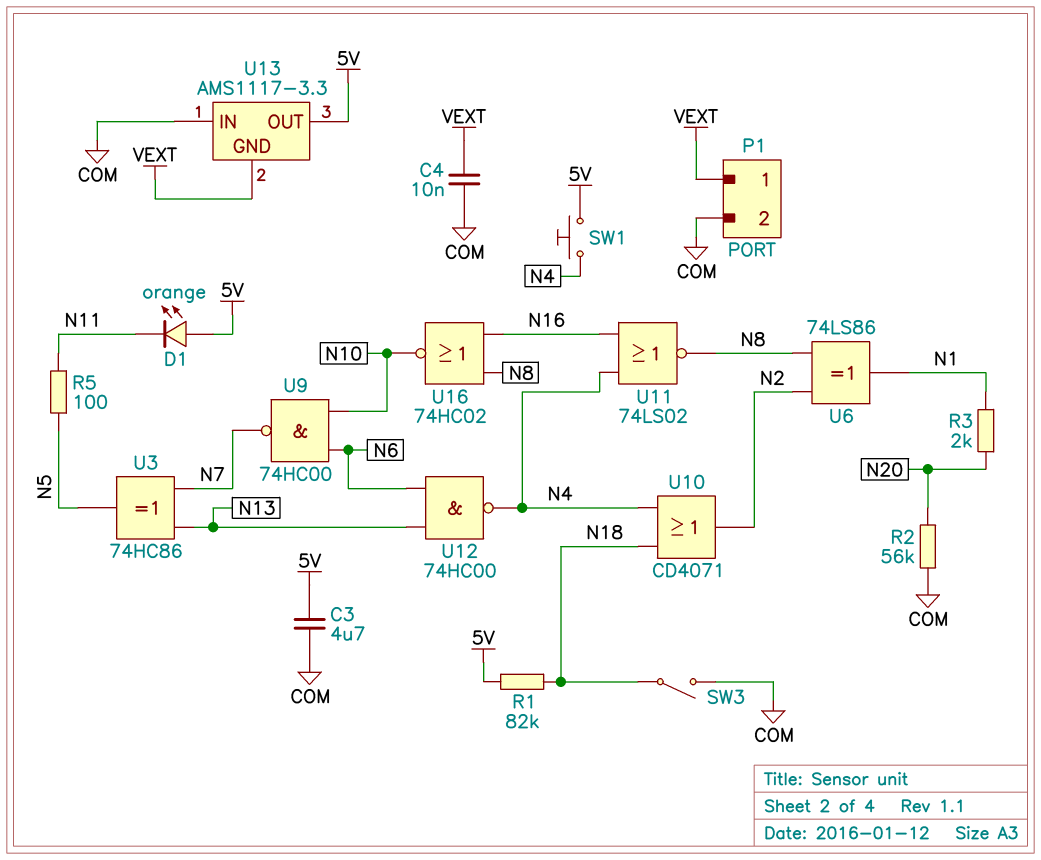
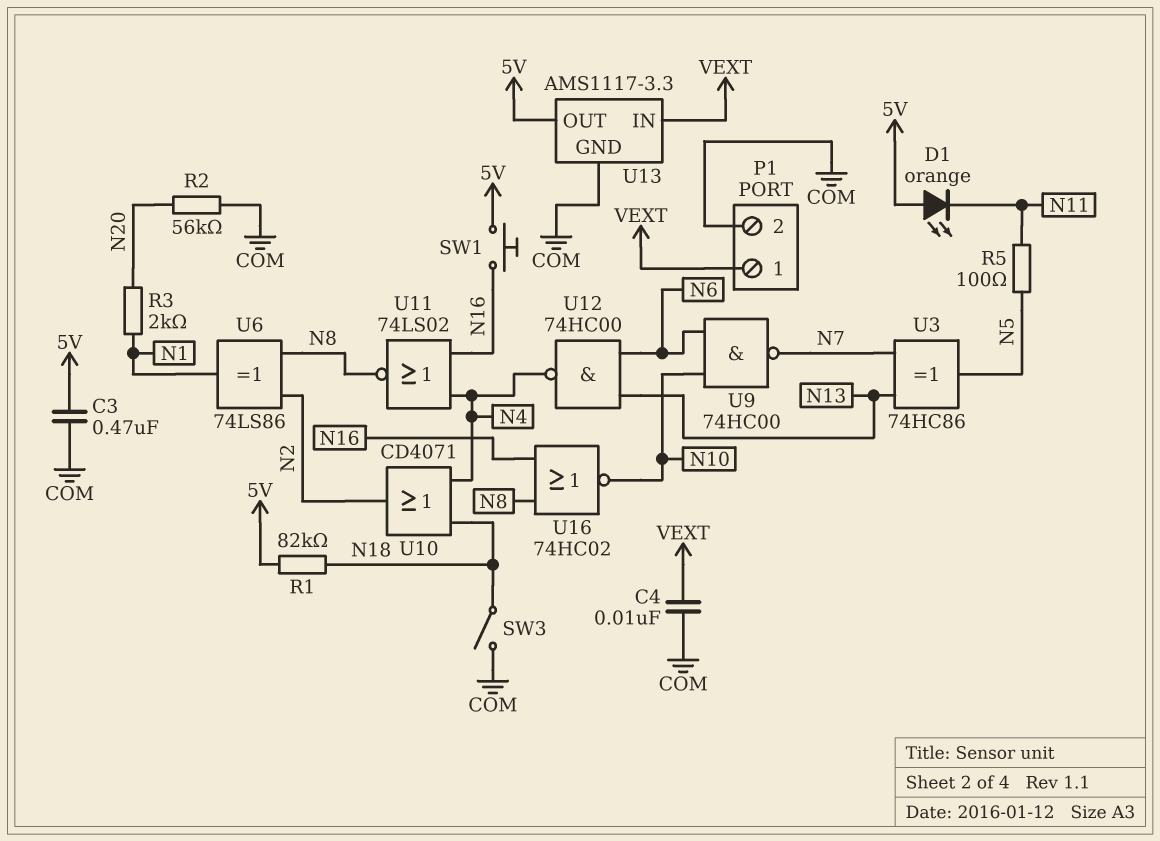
C3: 4.7uF (5V, COM) -> 470nF (5V, COM)
SW1: button (5V, N4) -> button (5V, N16)
U13 pin GND: VEXT -> COM
U13 pin IN: COM -> VEXT

